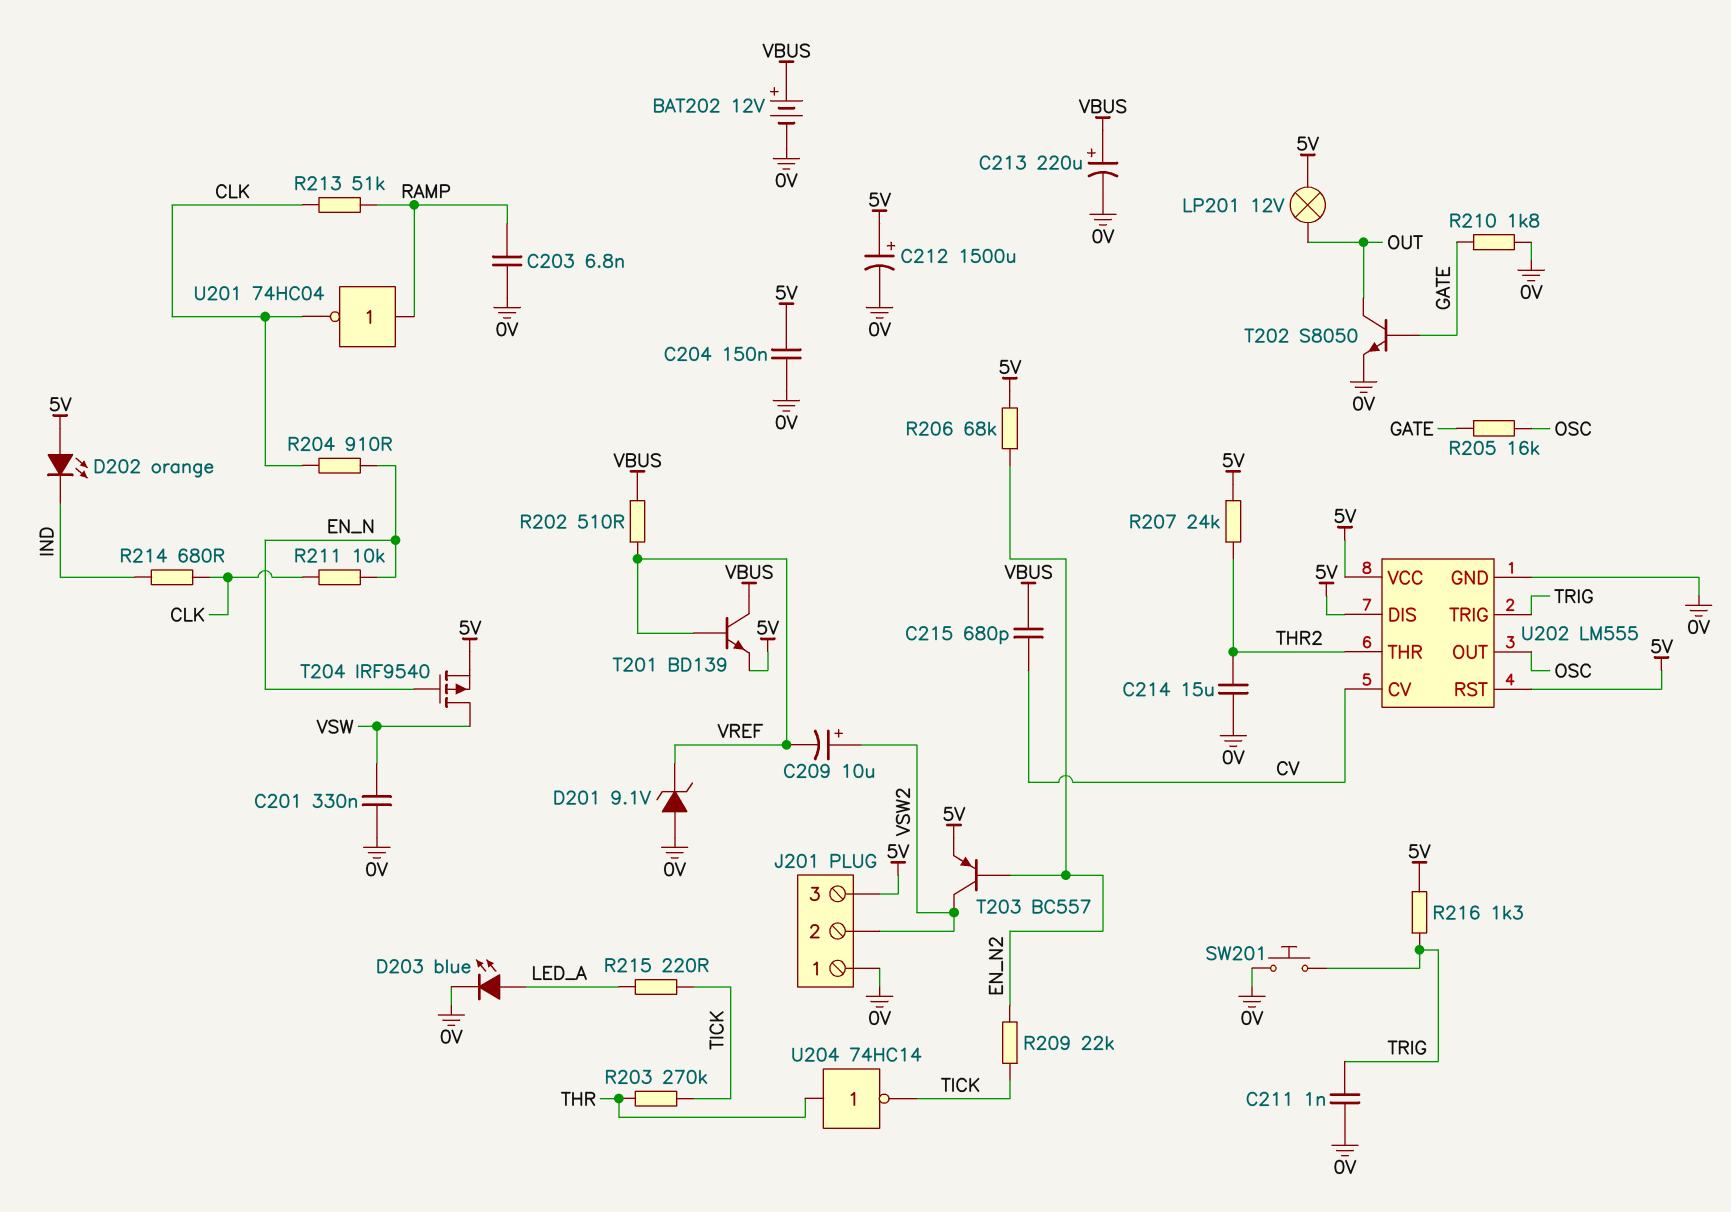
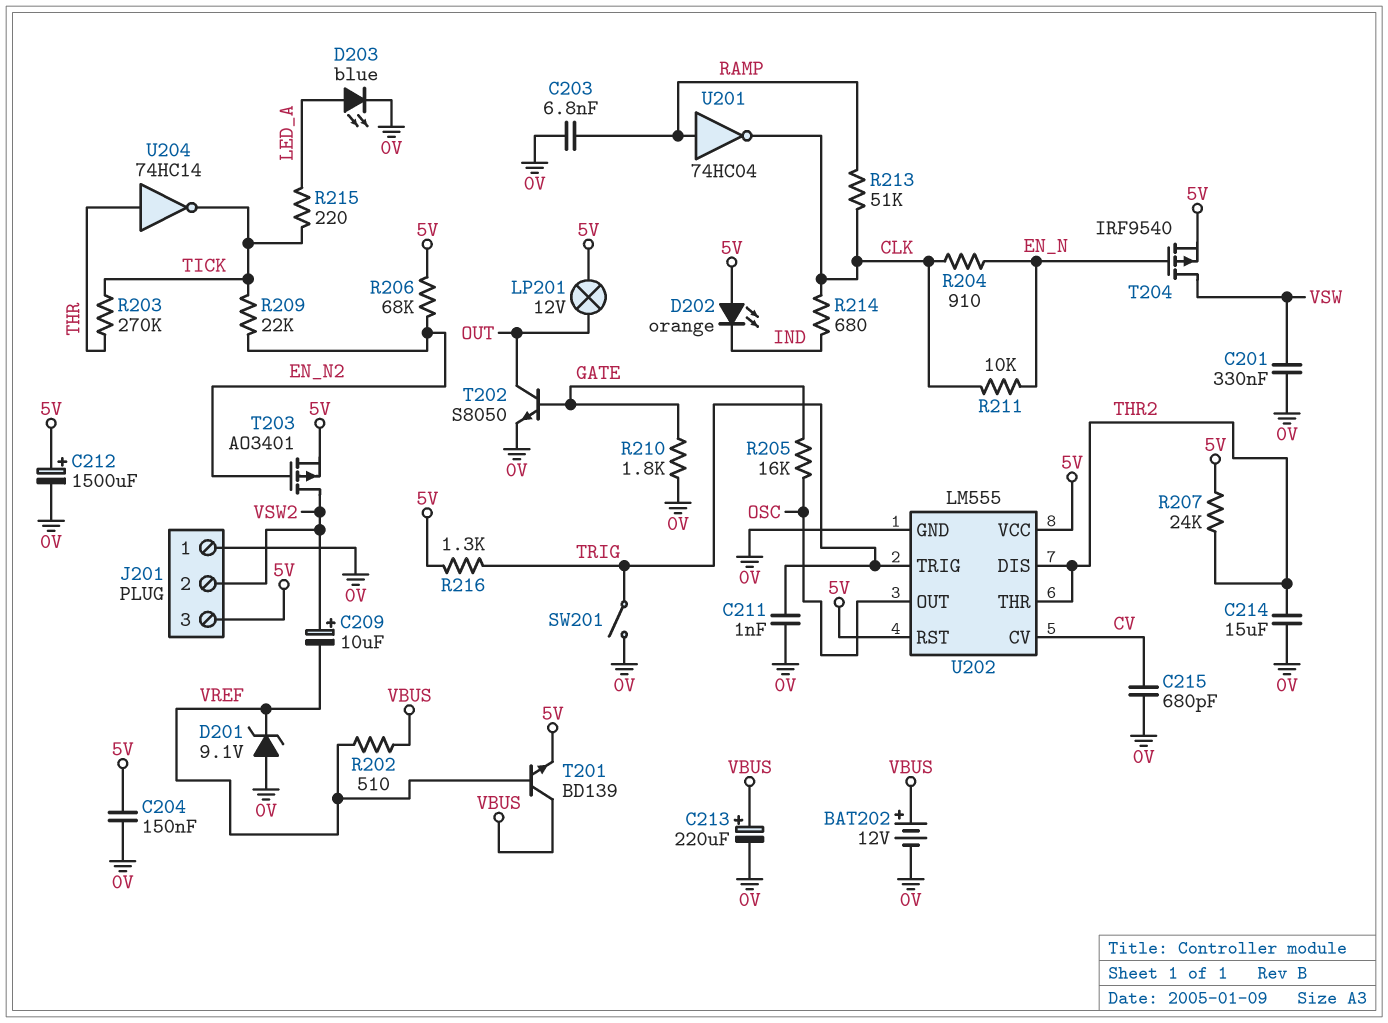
C215: 680pF (CV, VBUS) -> 680pF (0V, CV)
SW201: button (0V, TRIG) -> switch (0V, TRIG)
T203: PNP BC557 (B EN_N2, C VSW2, E 5V) -> PMOS AO3401 (G EN_N2, D VSW2, S 5V)
U202 pin DIS: 5V -> THR2

